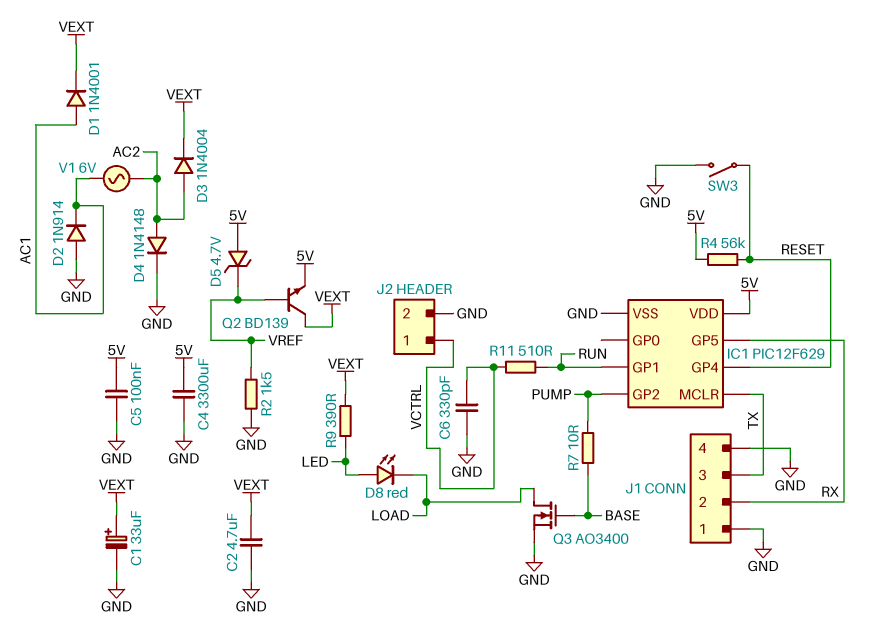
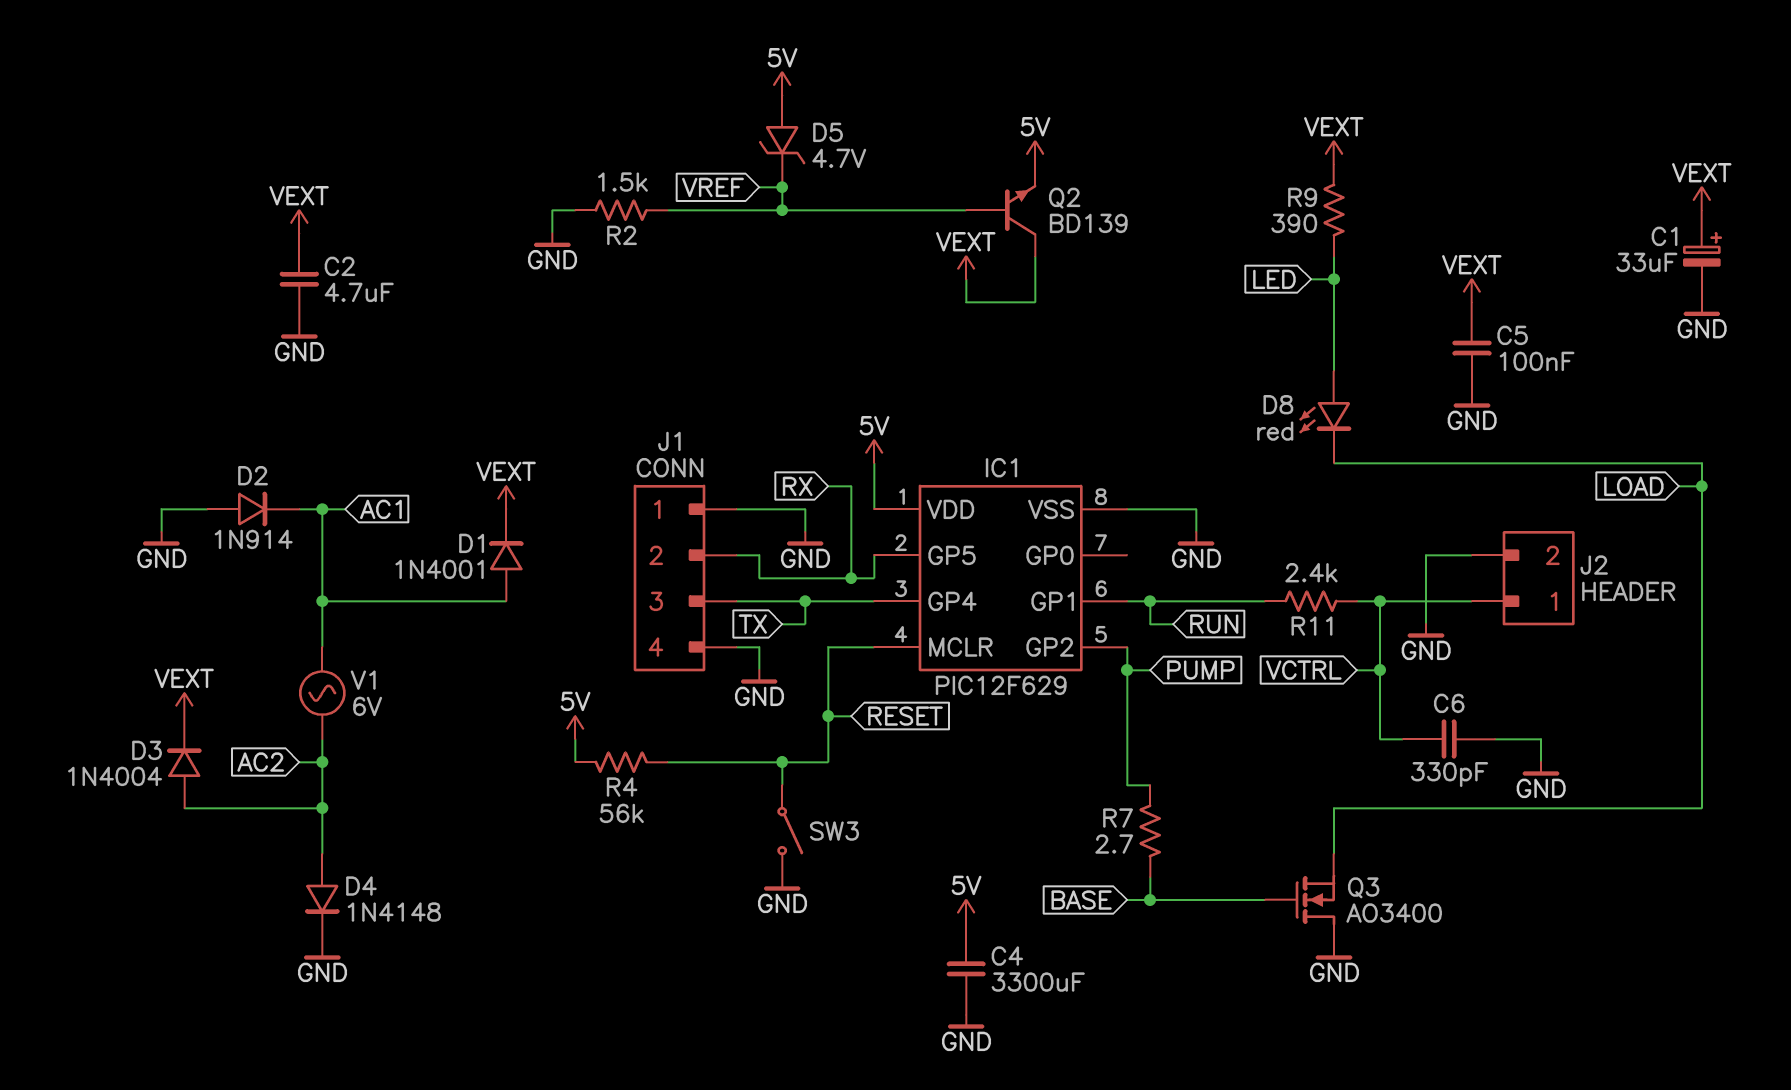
C5: 100nF (5V, GND) -> 100nF (GND, VEXT)
IC1 pin GP4: RESET -> TX
IC1 pin MCLR: TX -> RESET
Q3: NMOS AO3400 (G BASE, D LOAD, S GND) -> NMOS AO3400 (G BASE, D GND, S LOAD)
R7: 10 (BASE, PUMP) -> 2.7 (BASE, PUMP)
R11: 510 (RUN, VCTRL) -> 2.4k (RUN, VCTRL)

